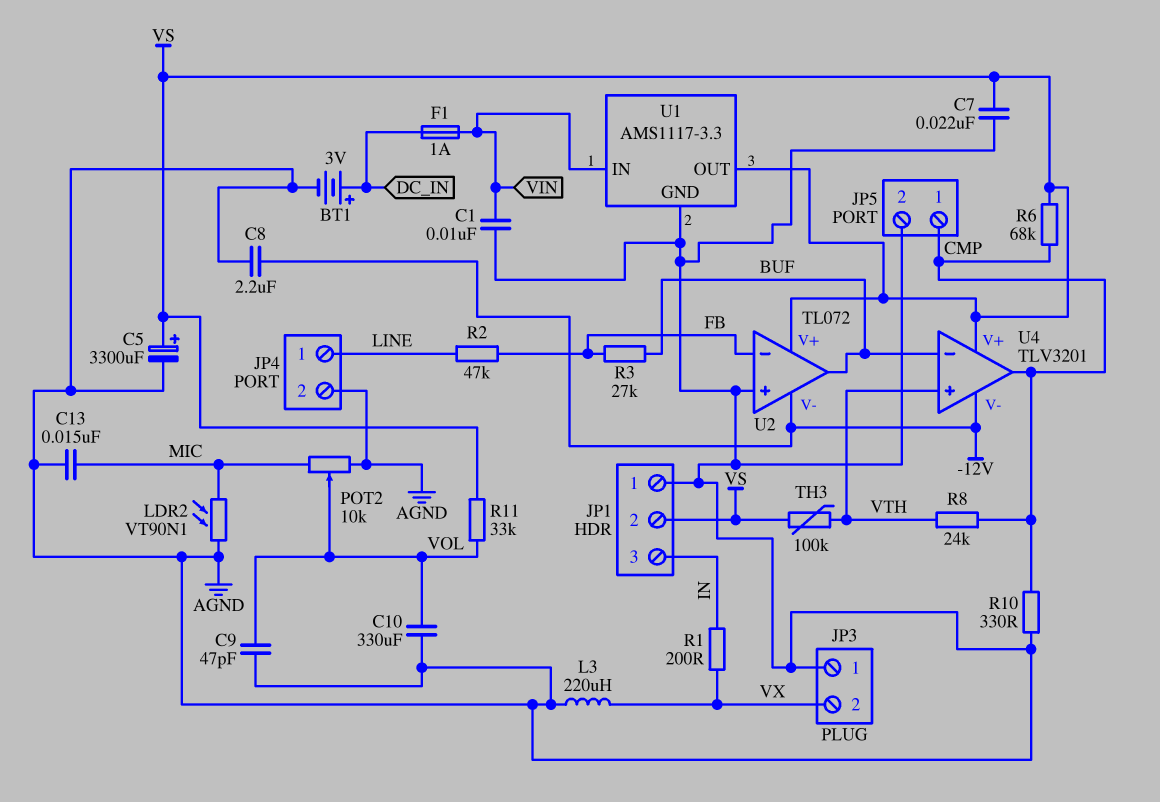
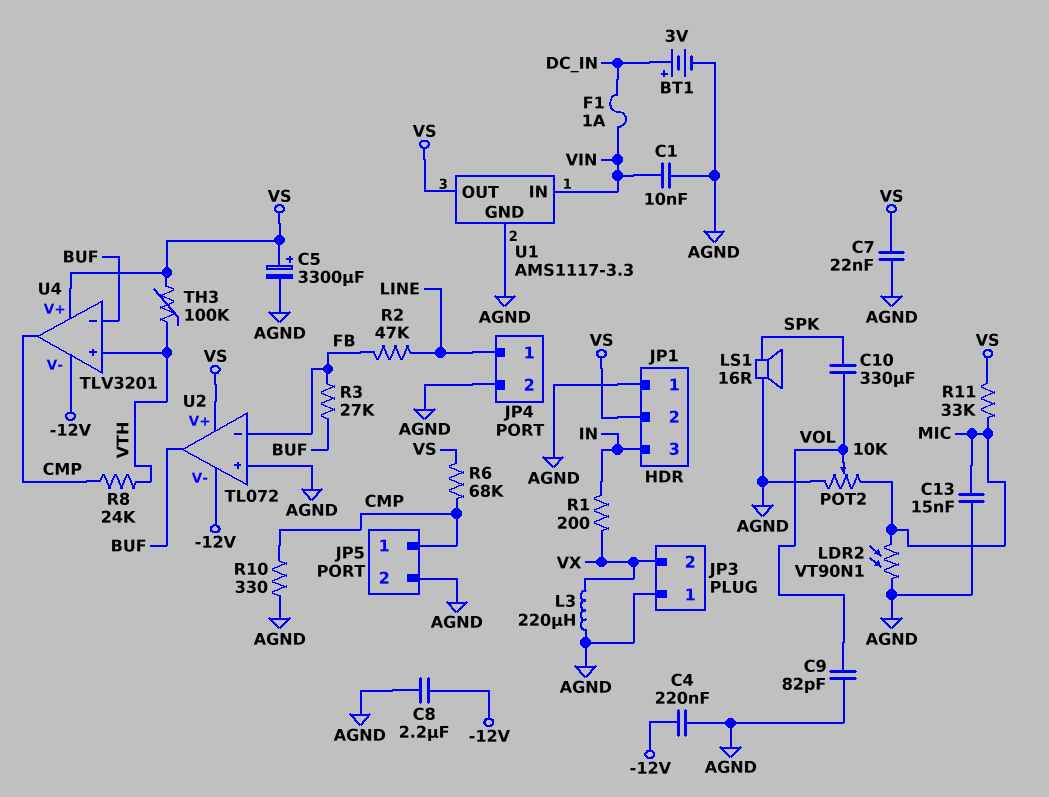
C4: none -> 220nF (-12V, AGND)
C9: 47pF (AGND, VOL) -> 82pF (AGND, VOL)
C10: 330uF (AGND, VOL) -> 330uF (SPK, VOL)
LS1: none -> speaker 16R (AGND, SPK)
R11: 33k (VOL, VS) -> 33k (MIC, VS)

